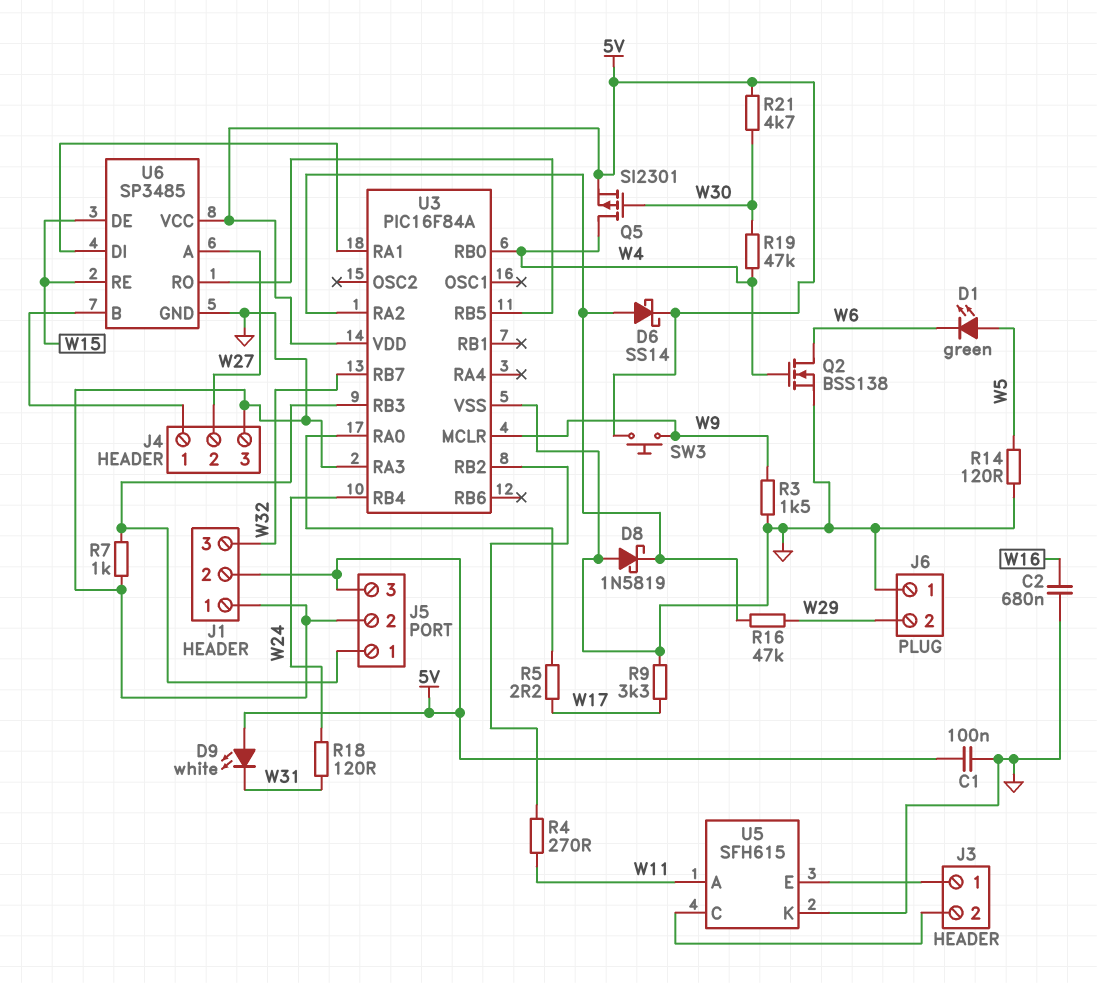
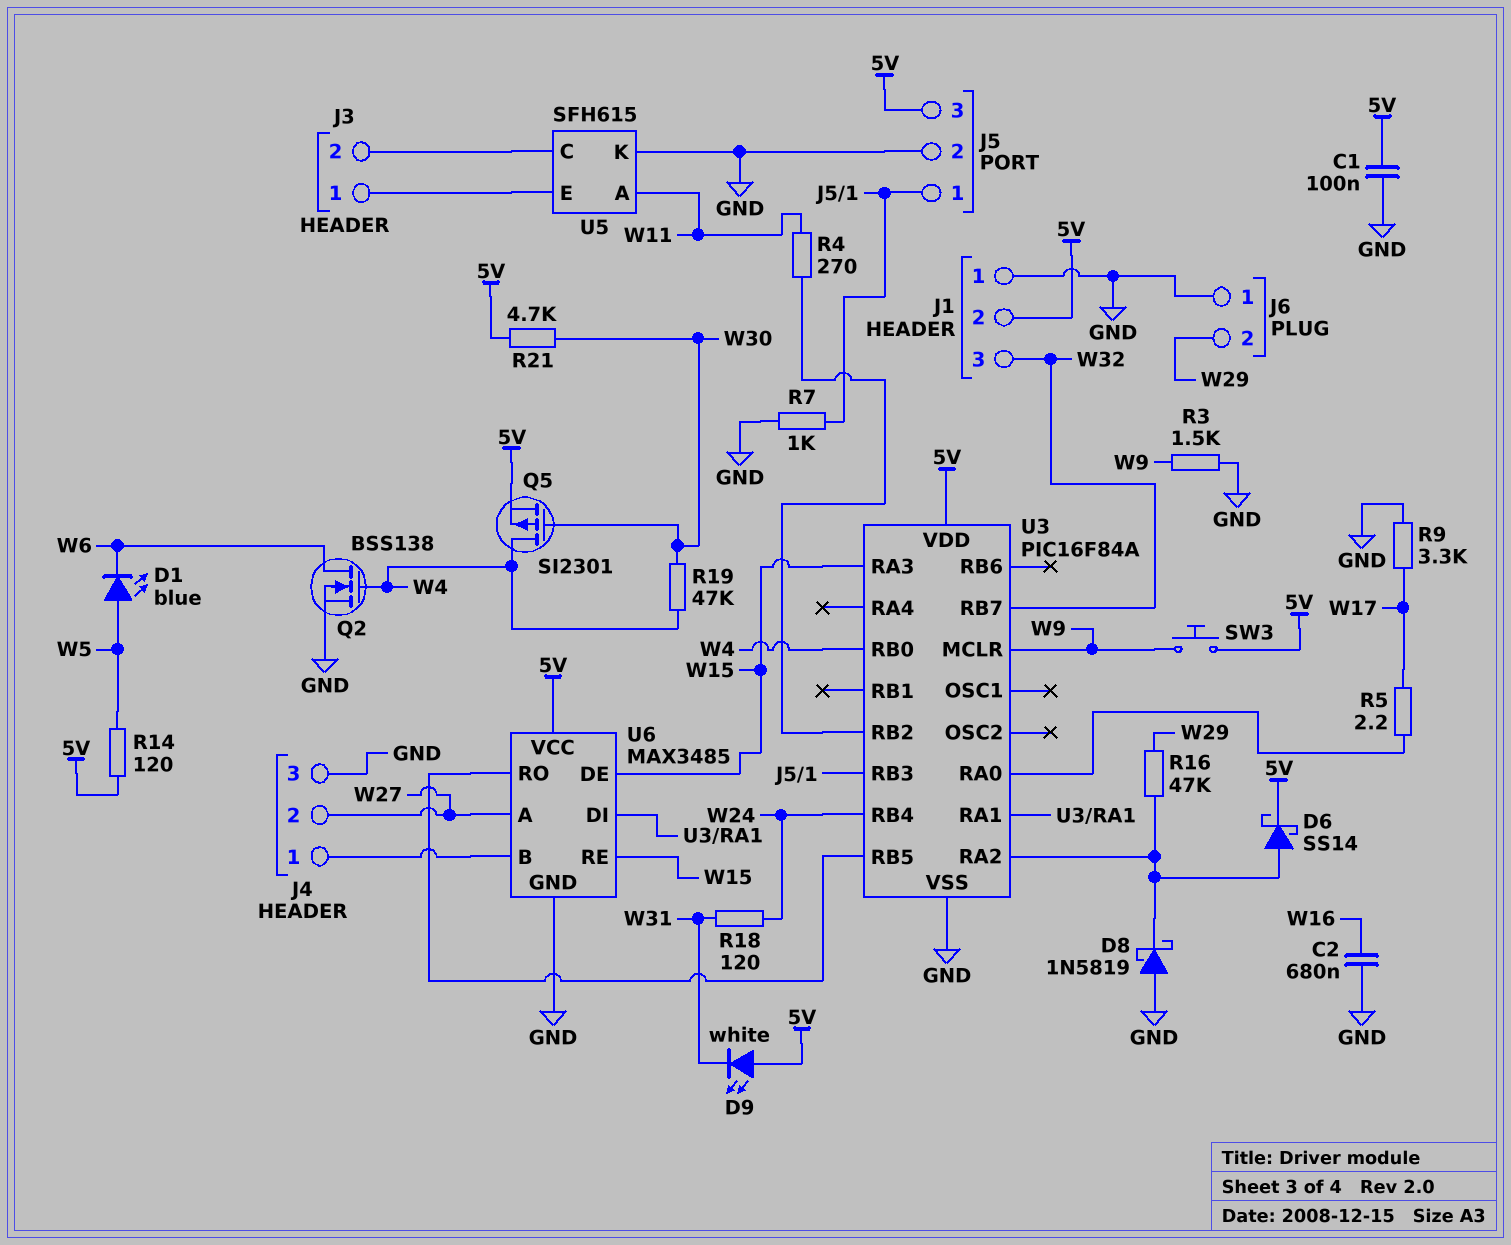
D1: LED green (A W5, K W6) -> LED blue (A W5, K W6)
R14: 120 (GND, W5) -> 120 (5V, W5)
U3 pin RA3: GND -> W15
U6: SP3485 -> MAX3485

